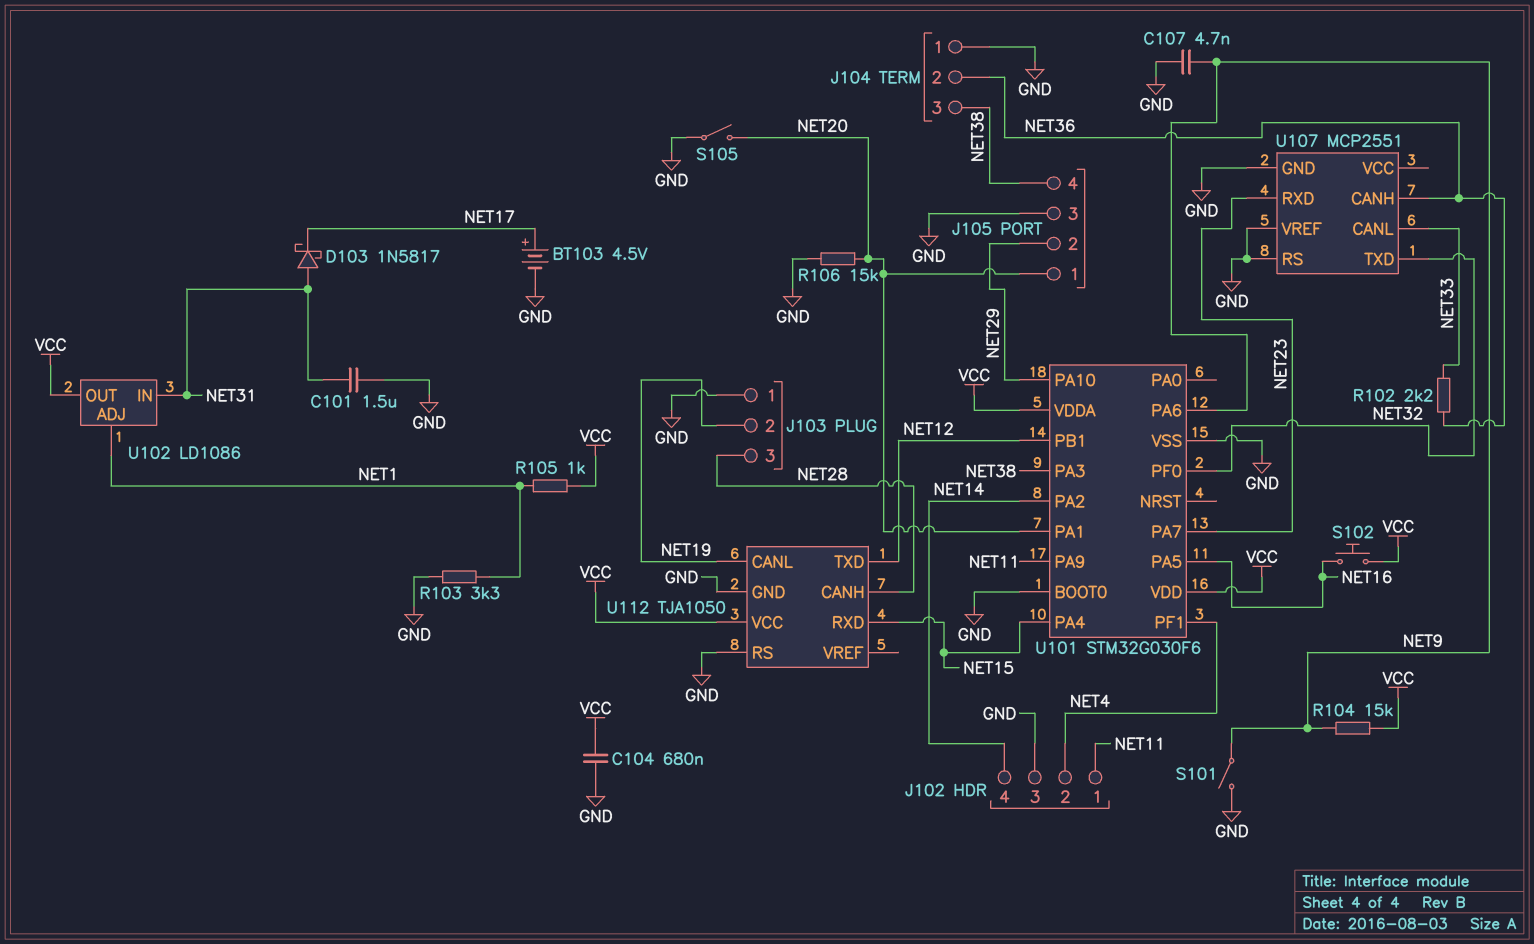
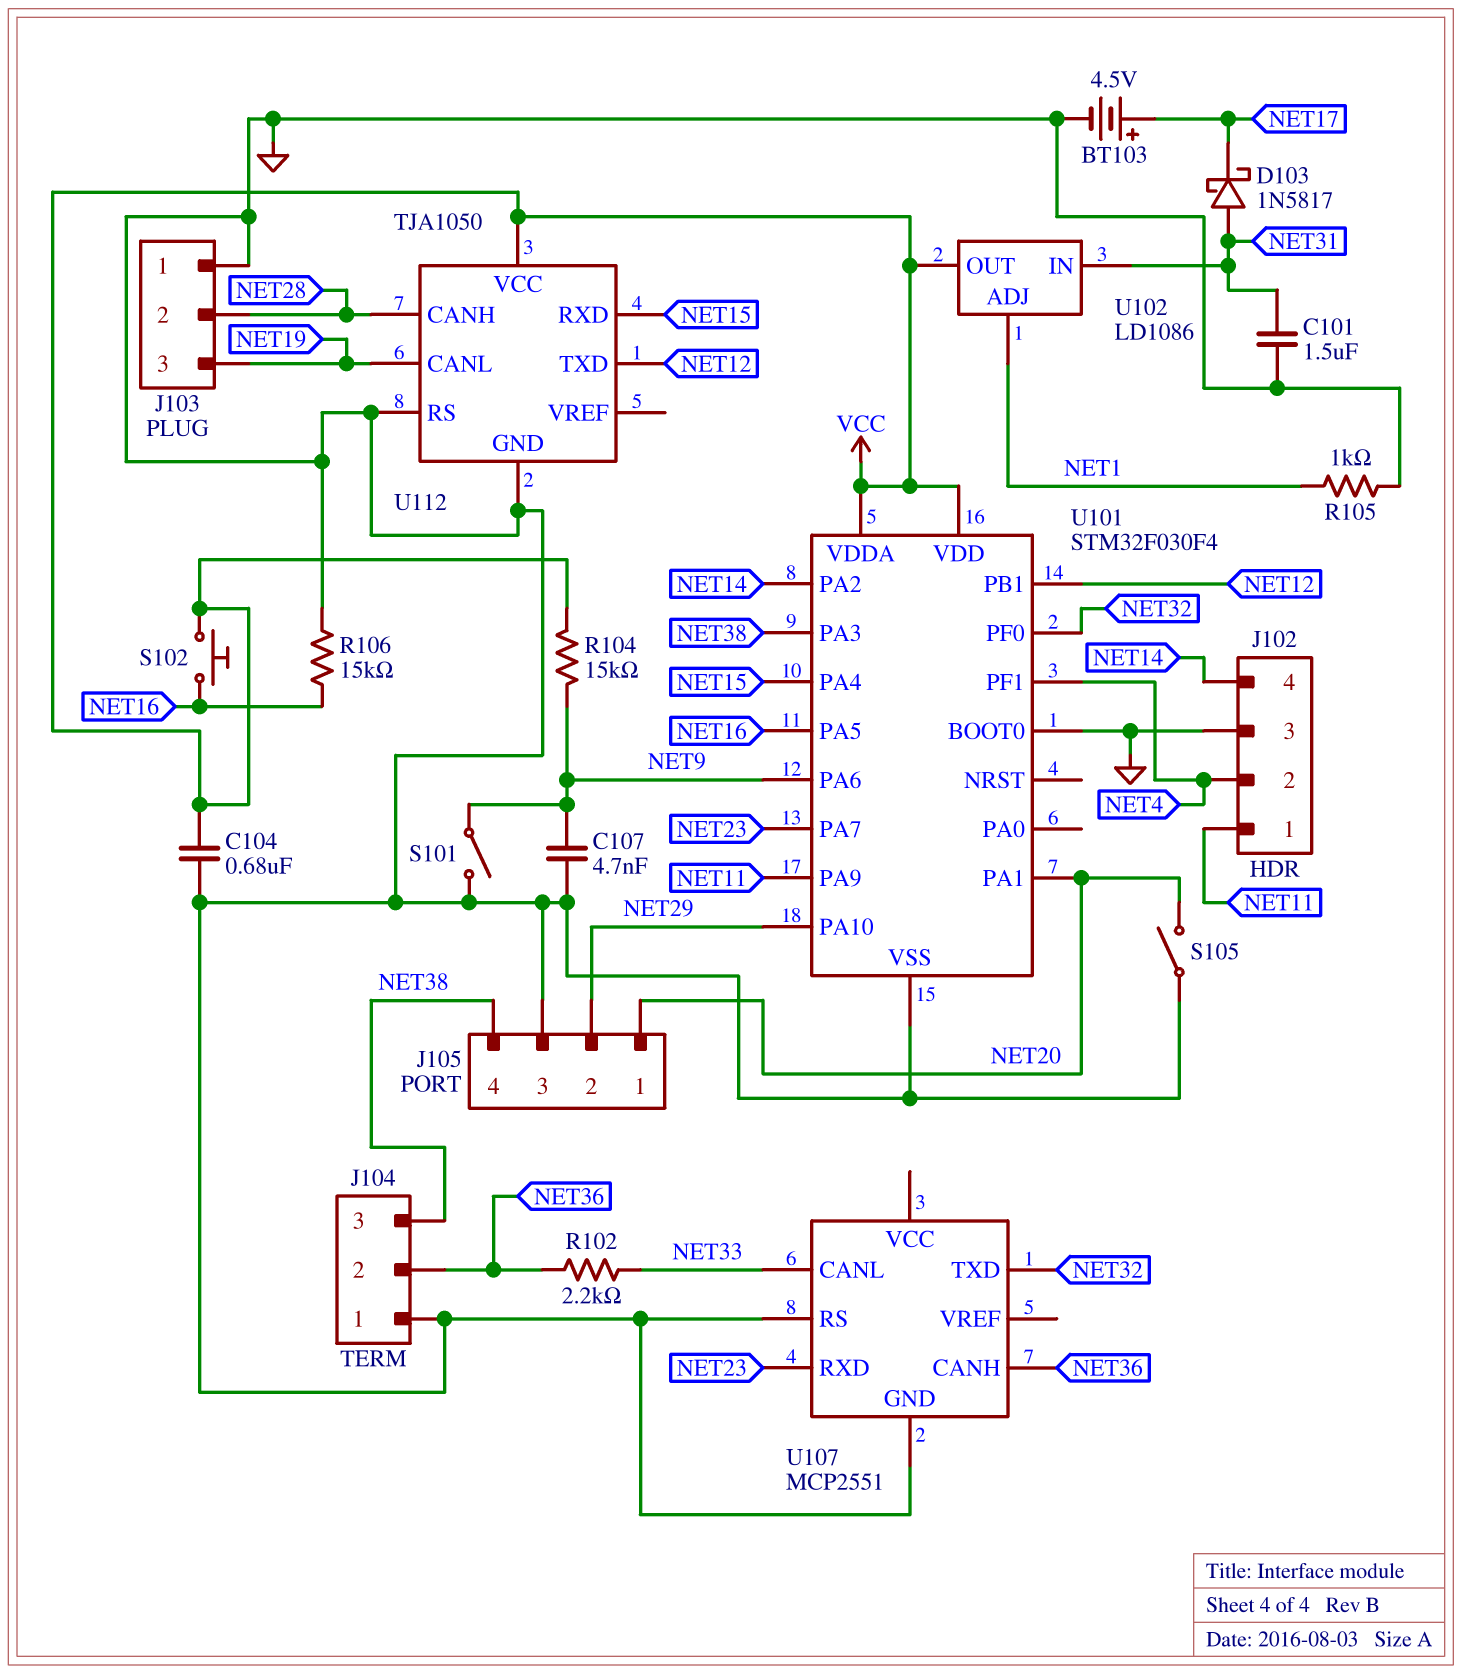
J103 pin 2: NET19 -> NET28
J103 pin 3: NET28 -> NET19
R103: 3.3k (GND, NET1) -> none
R105: 1k (NET1, VCC) -> 1k (GND, NET1)
R106: 15k (GND, NET20) -> 15k (GND, NET16)
U101: STM32G030F6 -> STM32F030F4
U107 pin VREF: GND -> none

